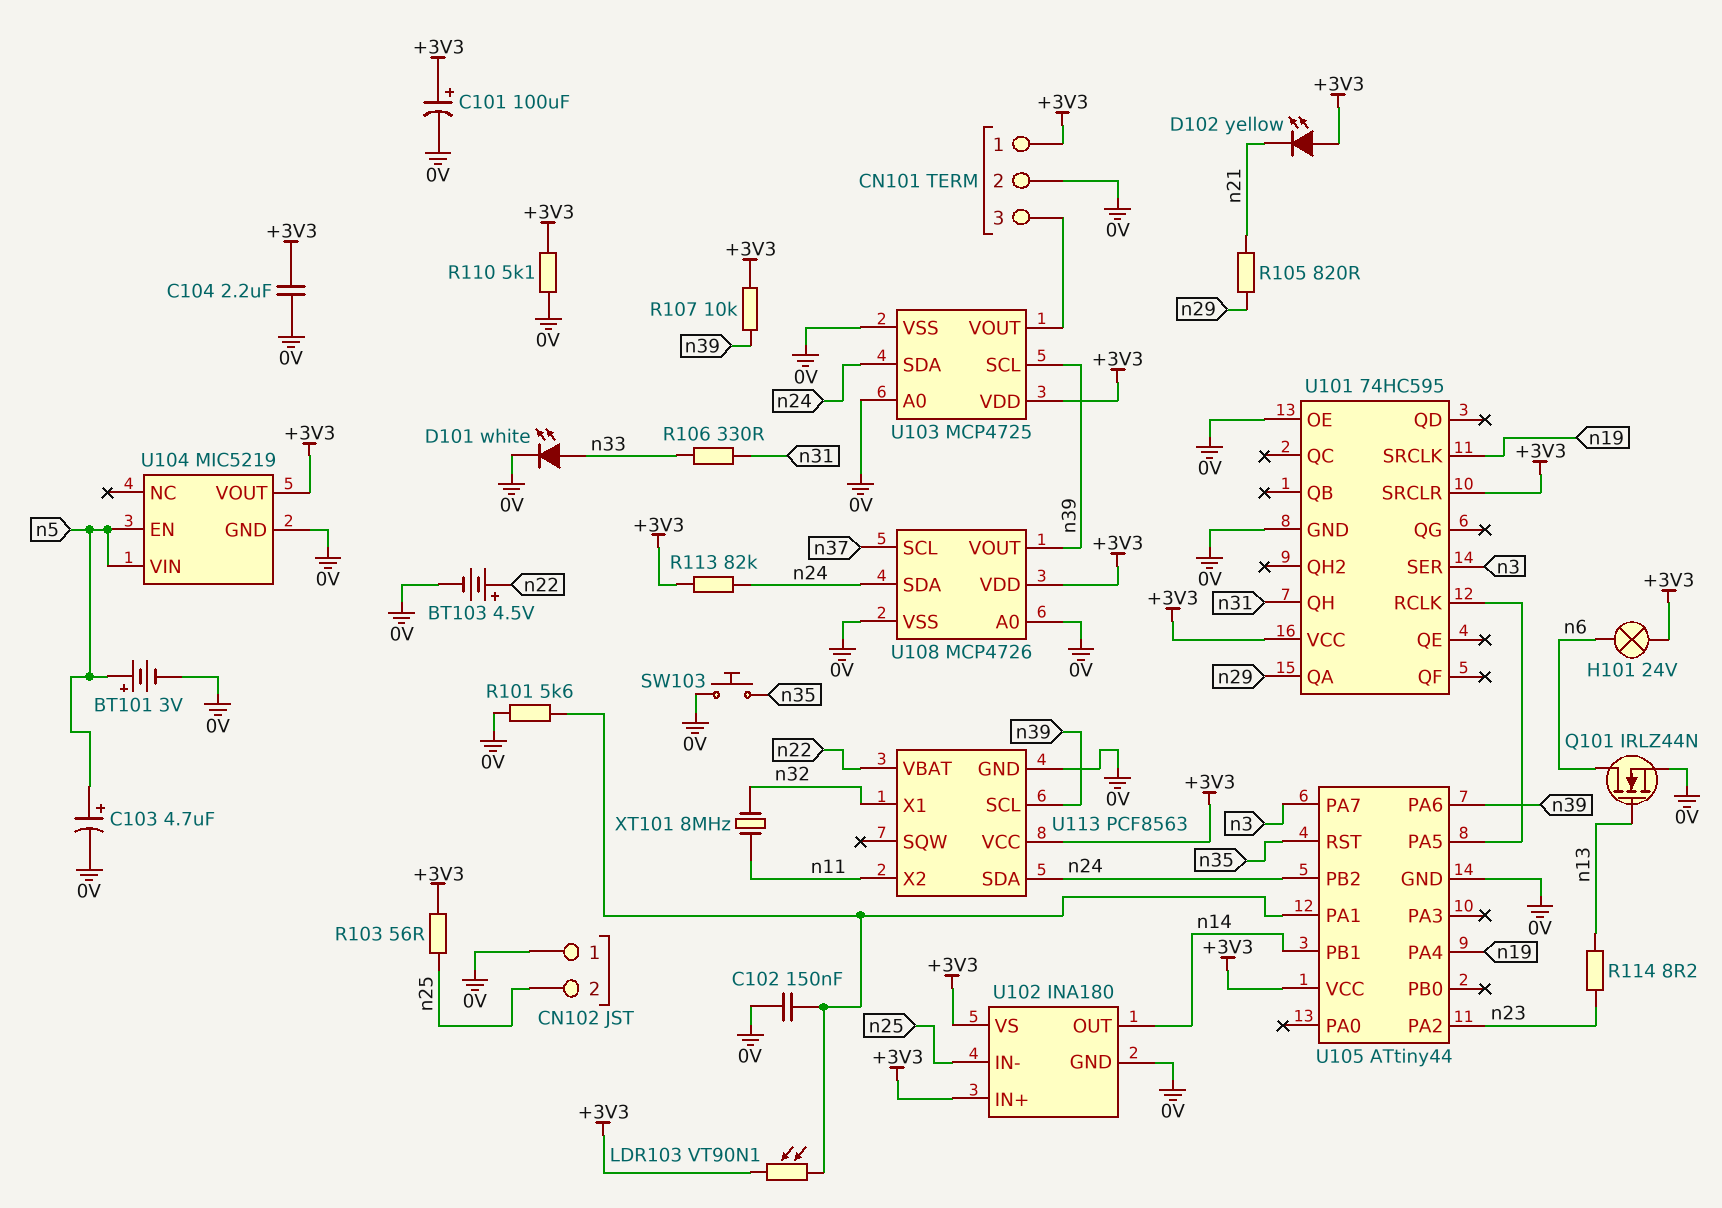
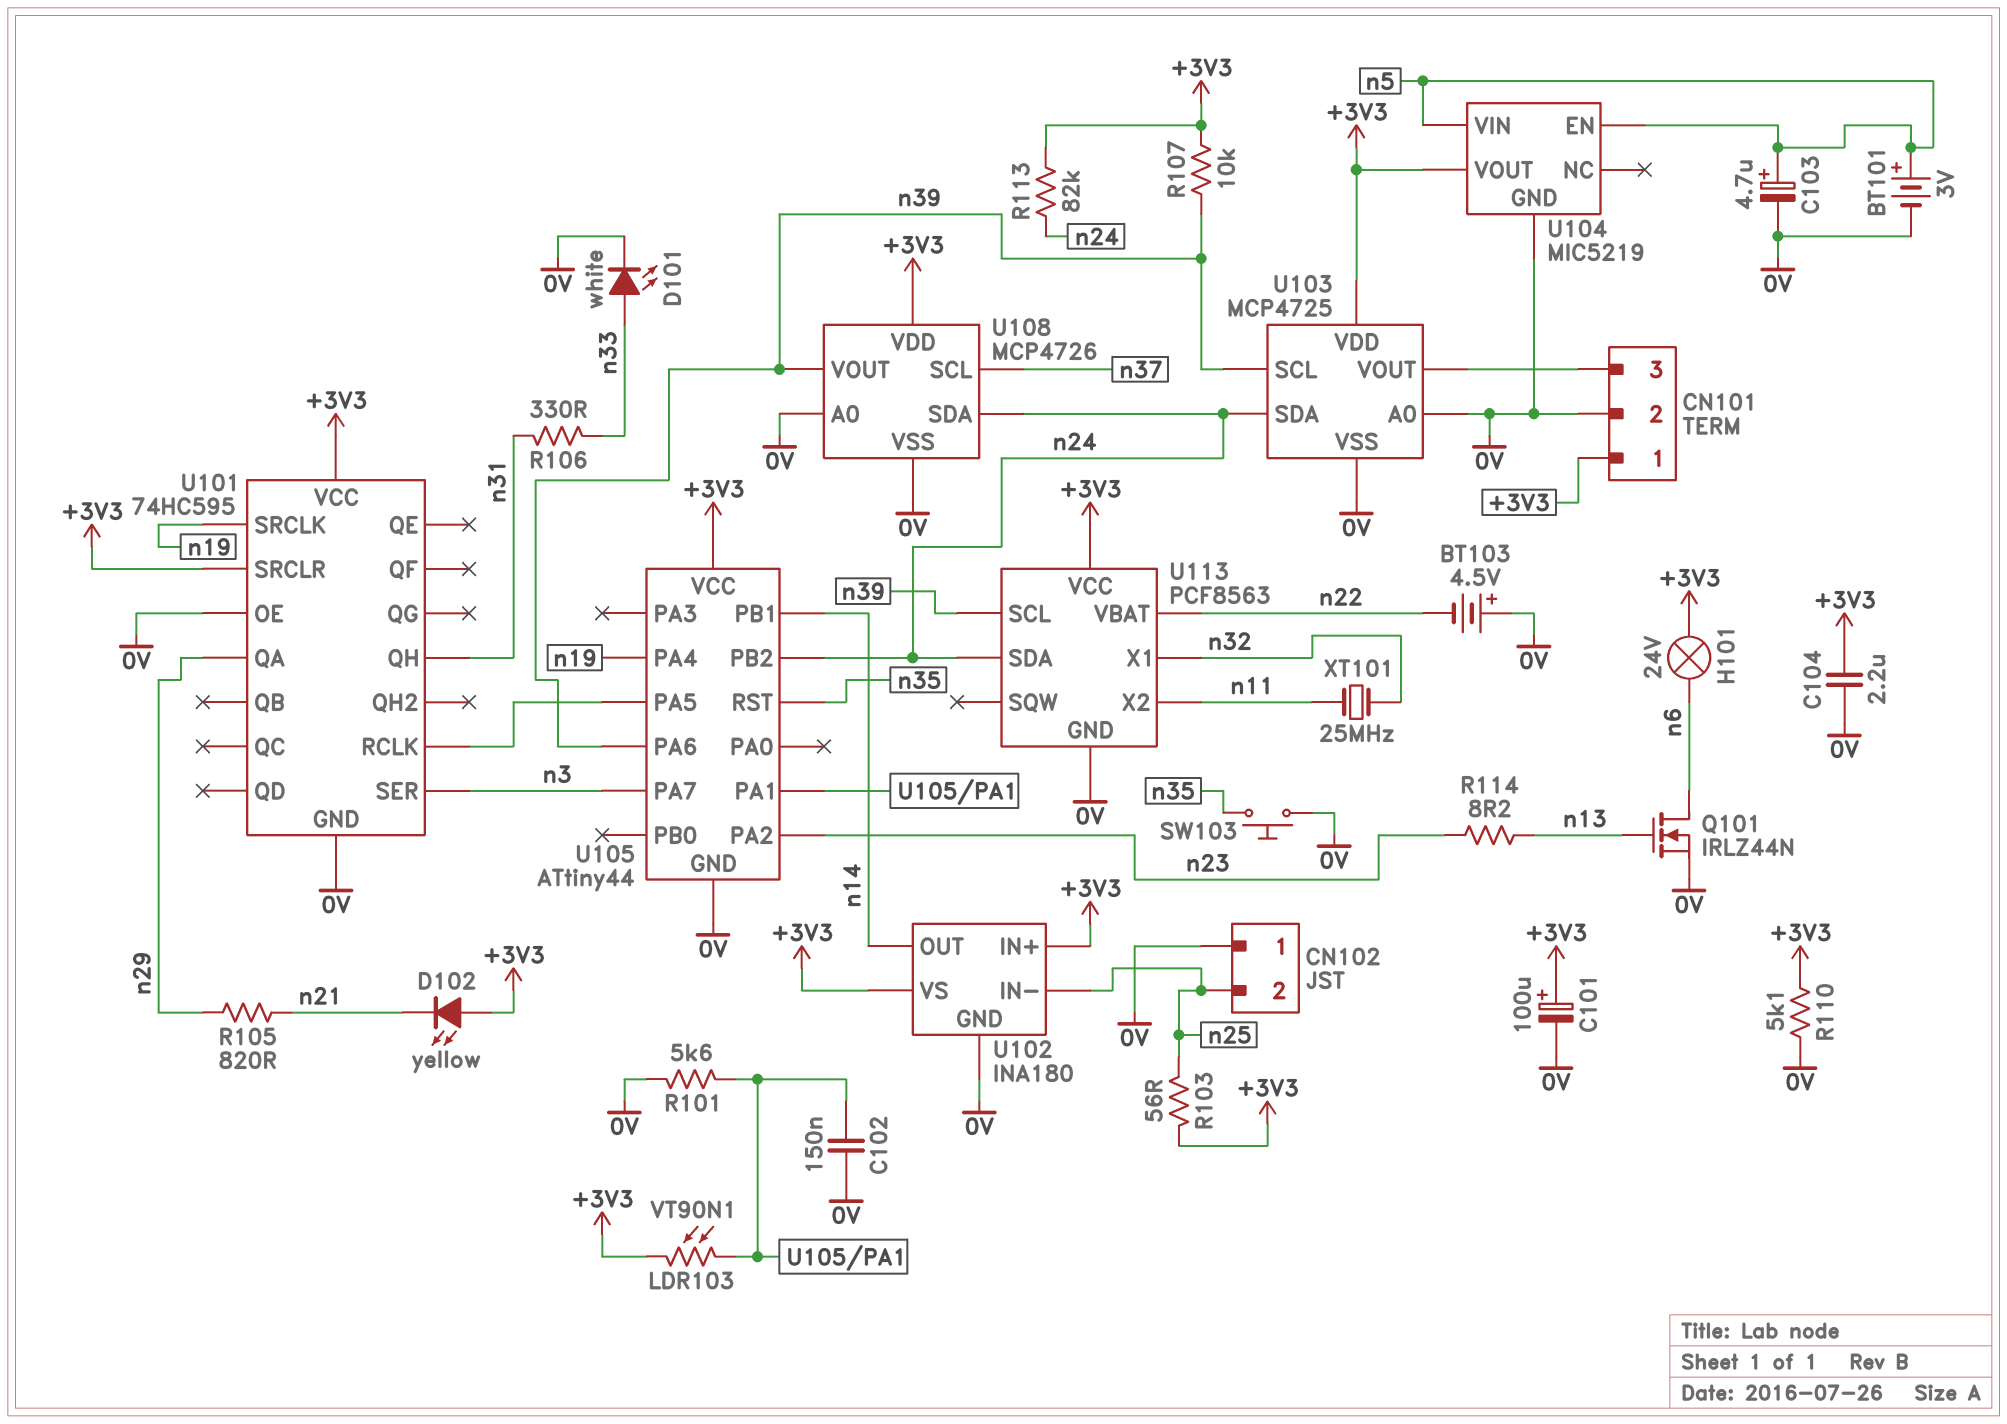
BT103: 4.5V (plus n22, minus 0V) -> 4.5V (plus 0V, minus n22)
XT101: 8MHz (n11, n32) -> 25MHz (n11, n32)

